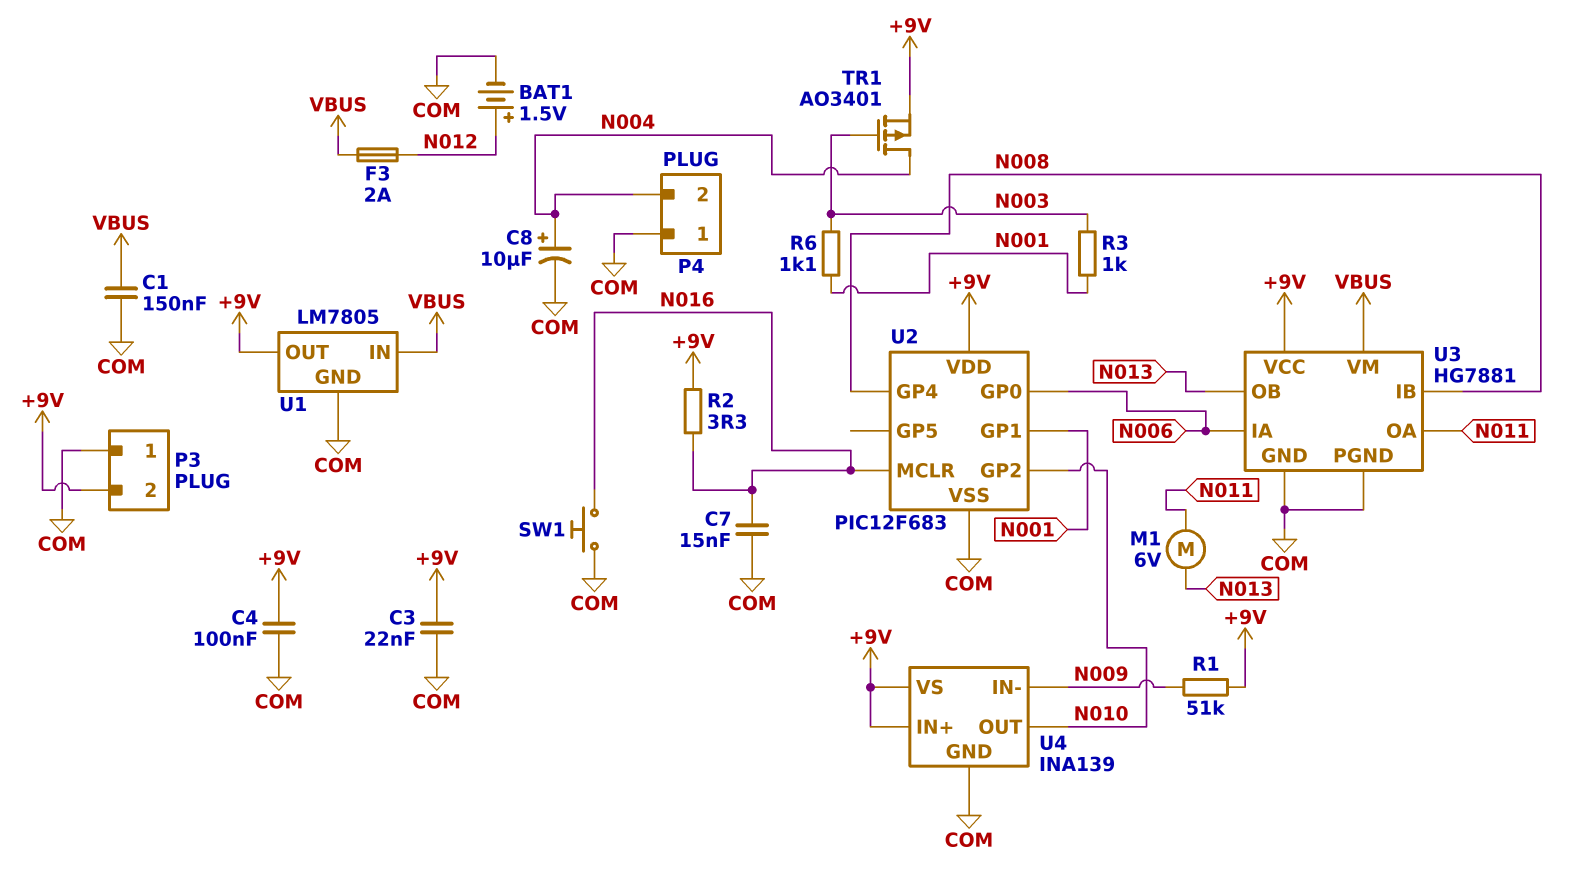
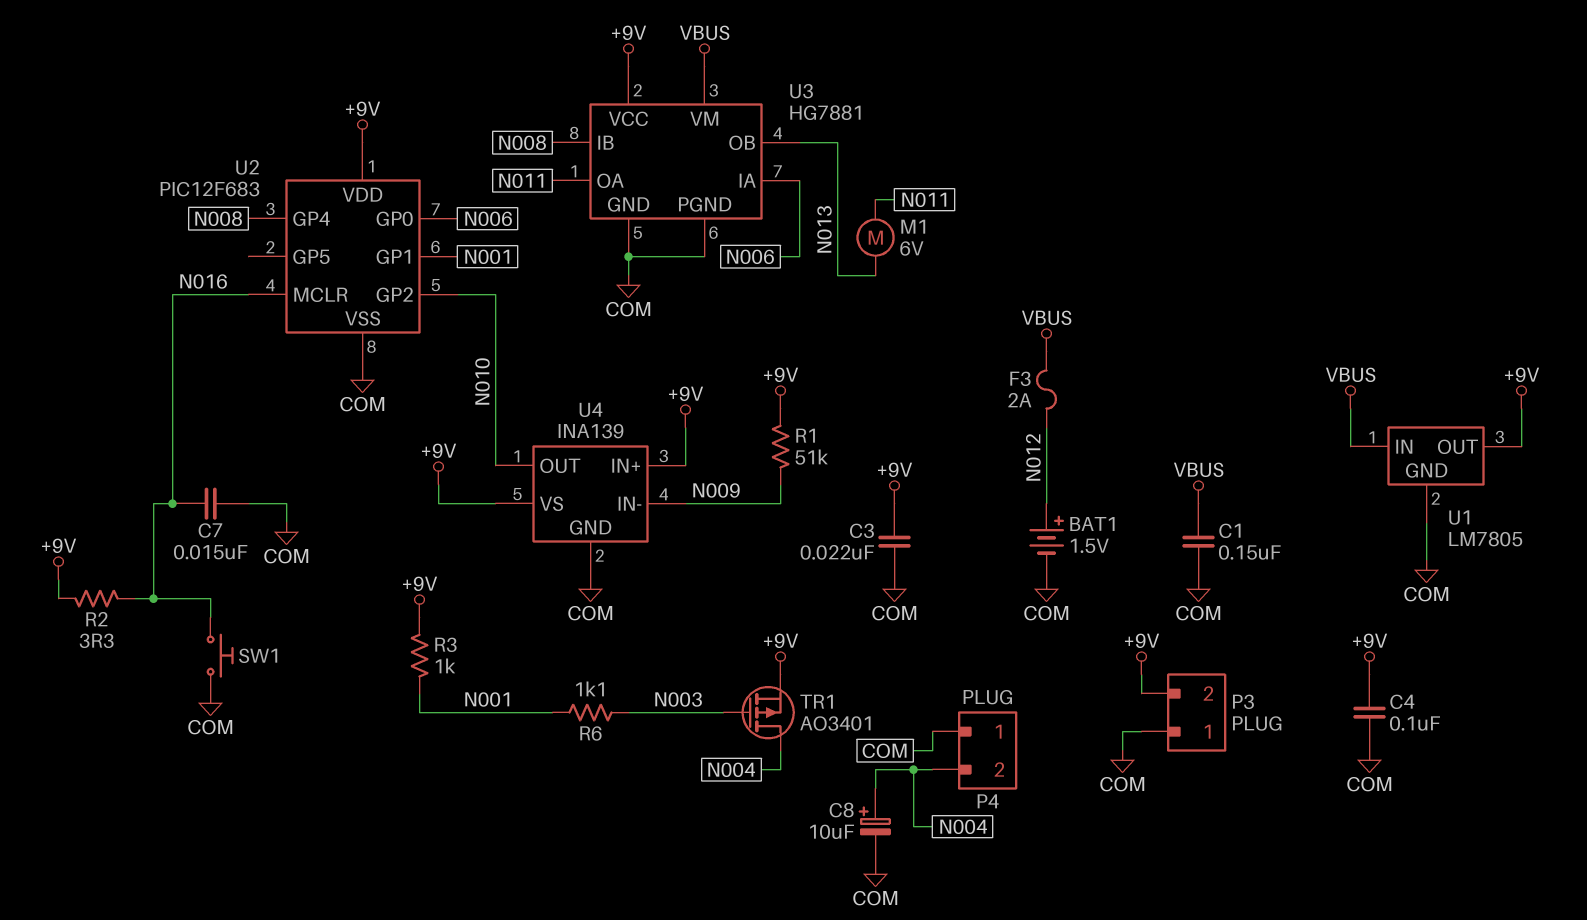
R3: 1k (N001, N003) -> 1k (+9V, N001)

